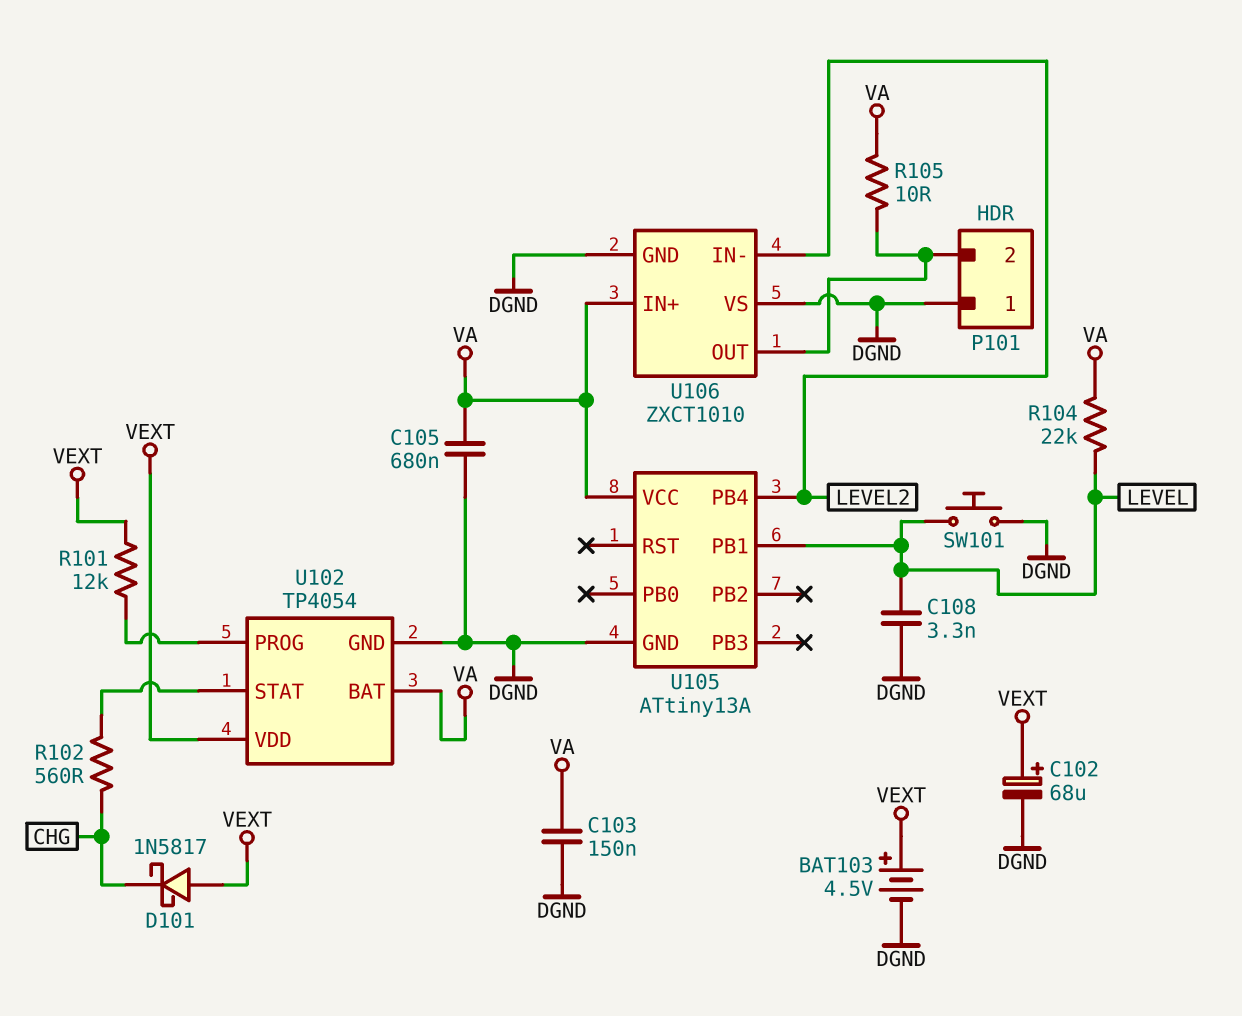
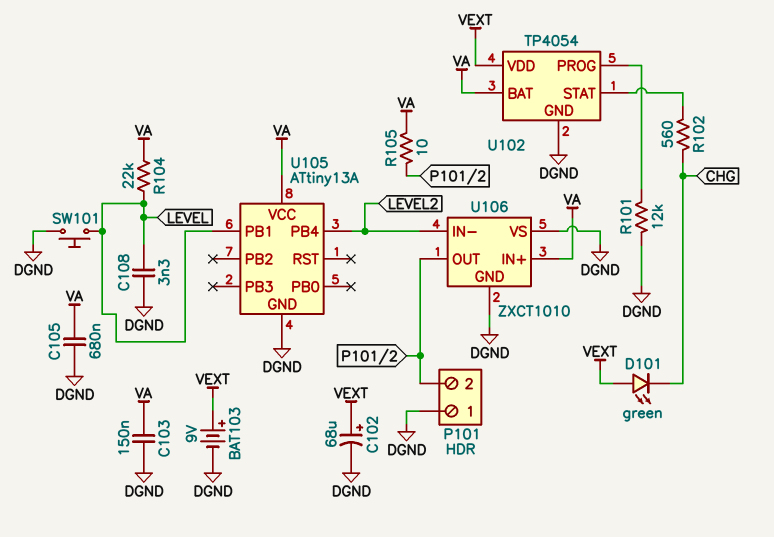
BAT103: 4.5V (plus VEXT, minus DGND) -> 9V (plus VEXT, minus DGND)
D101: schottky 1N5817 (A VEXT, K CHG) -> LED green (A VEXT, K CHG)
R101: 12k (U102/PROG, VEXT) -> 12k (DGND, U102/PROG)

